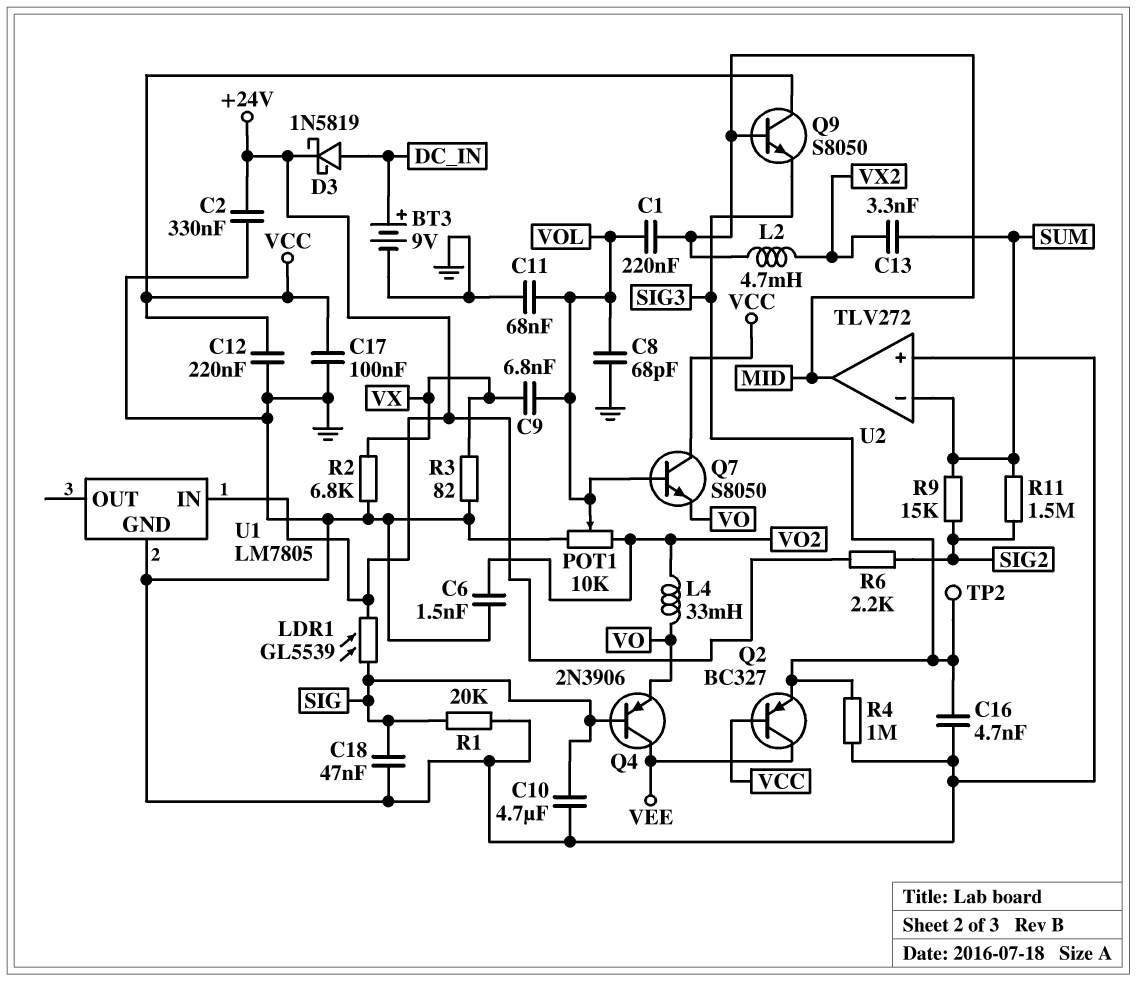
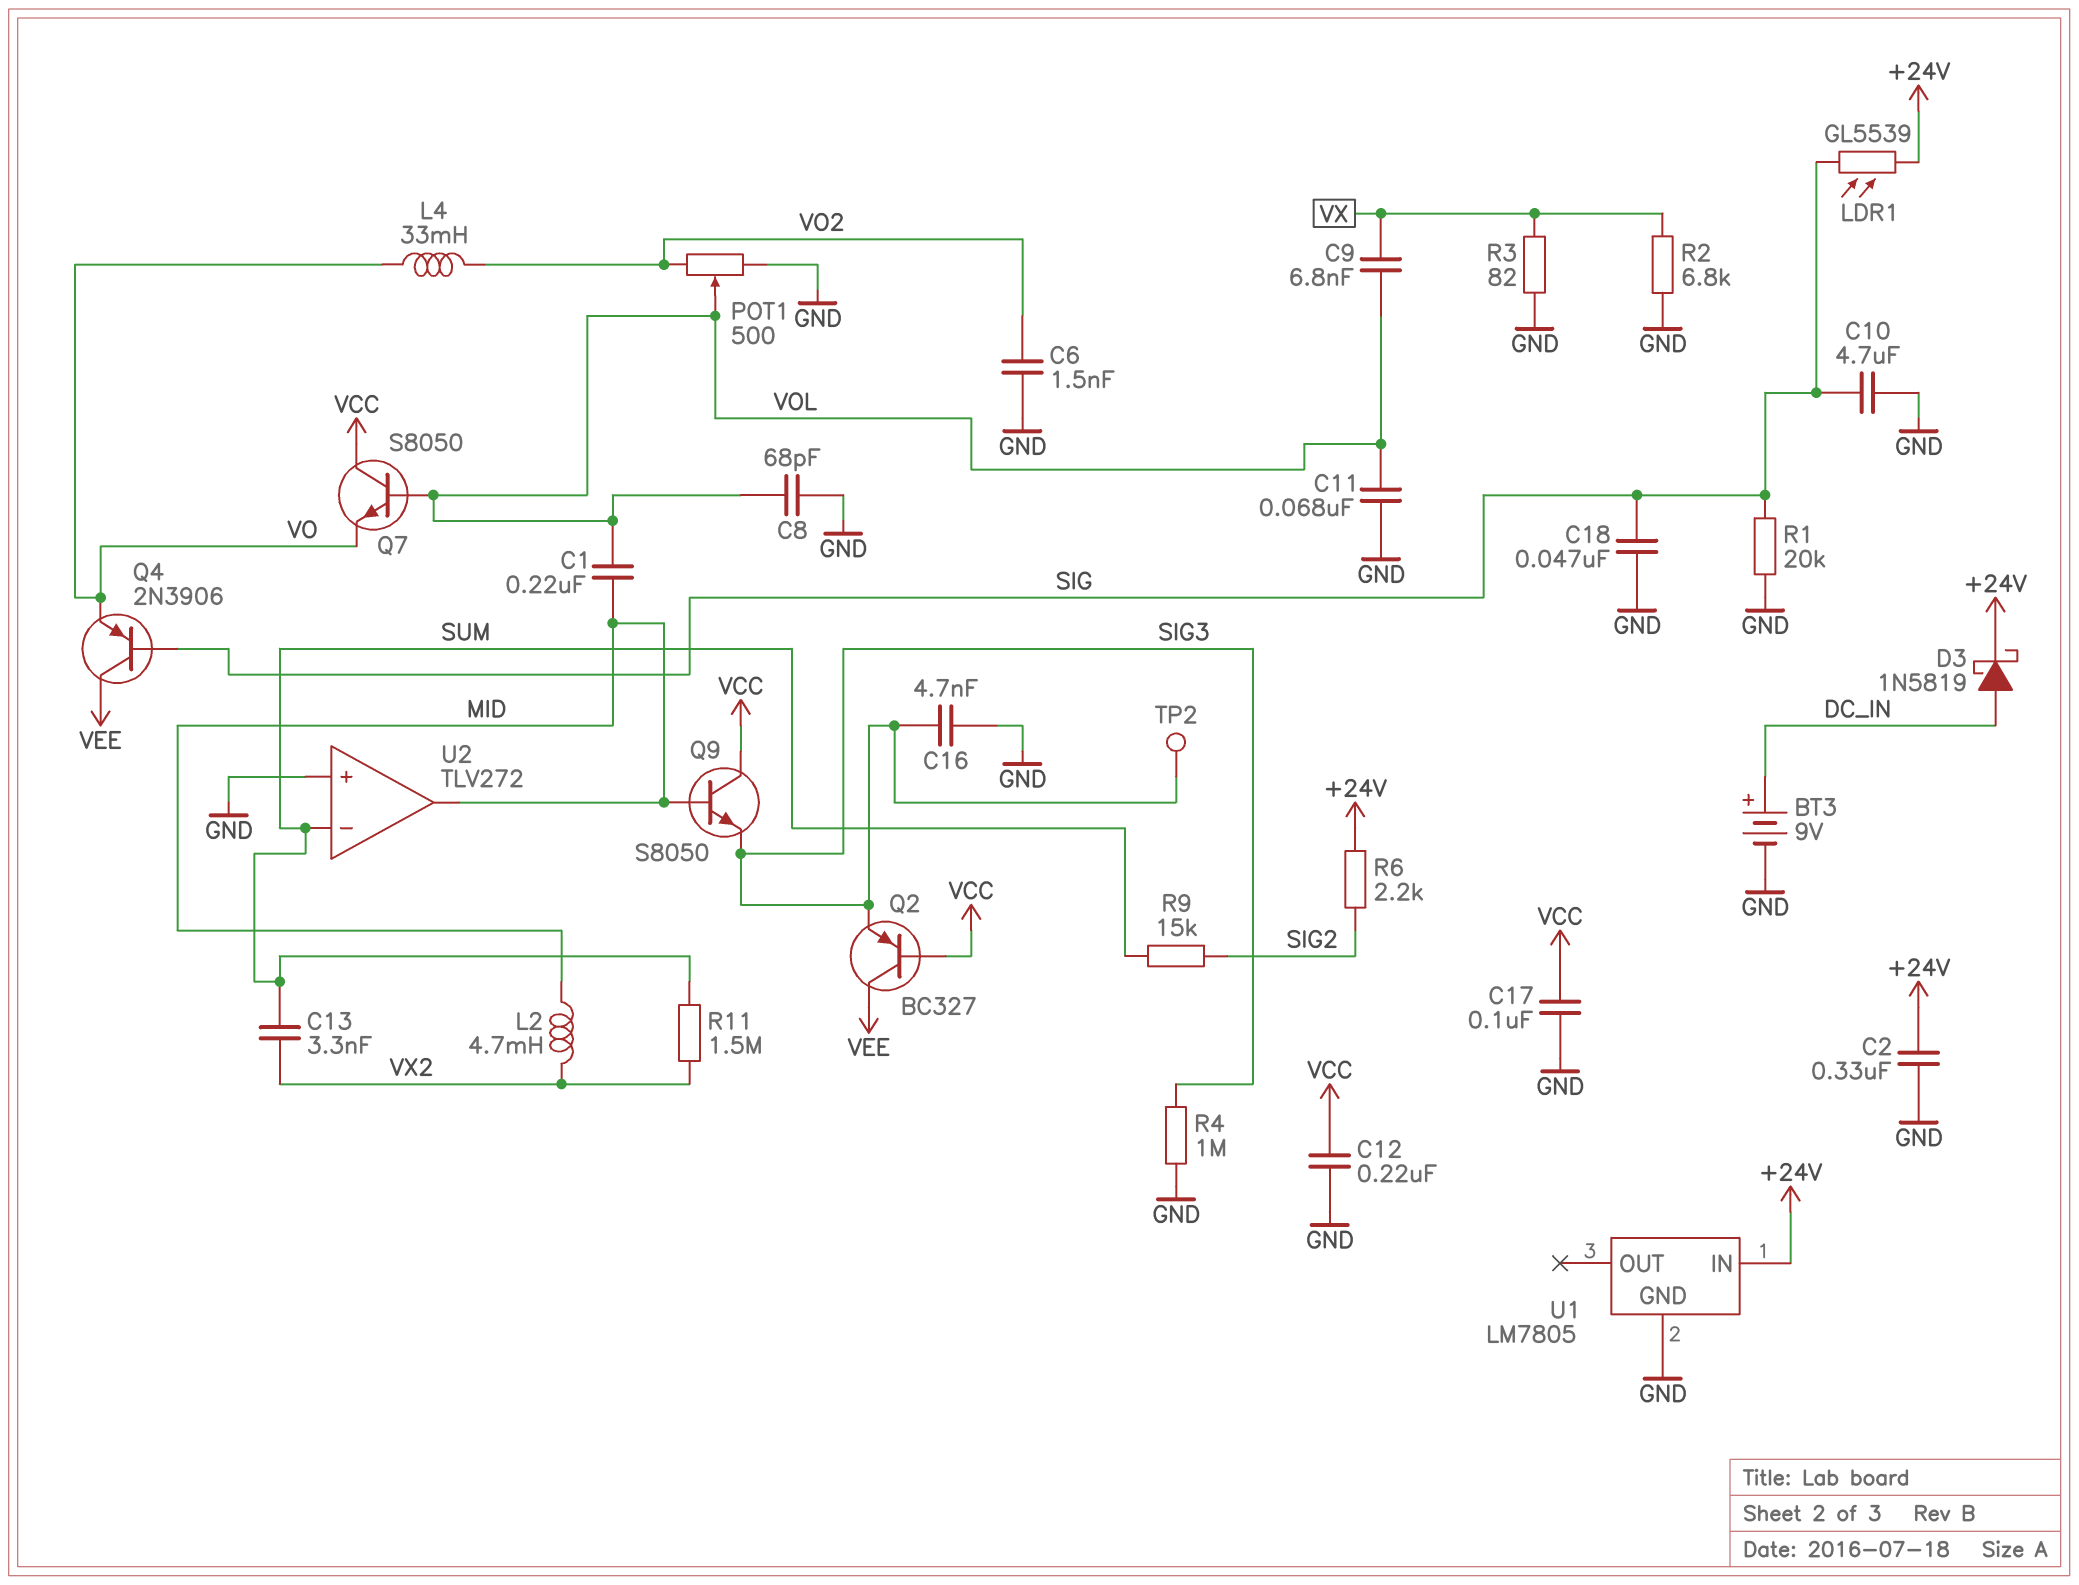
POT1: 10k (GND, VO2, wiper VOL) -> 500 (GND, VO2, wiper VOL)
R11: 1.5M (SIG2, SUM) -> 1.5M (SUM, VX2)

